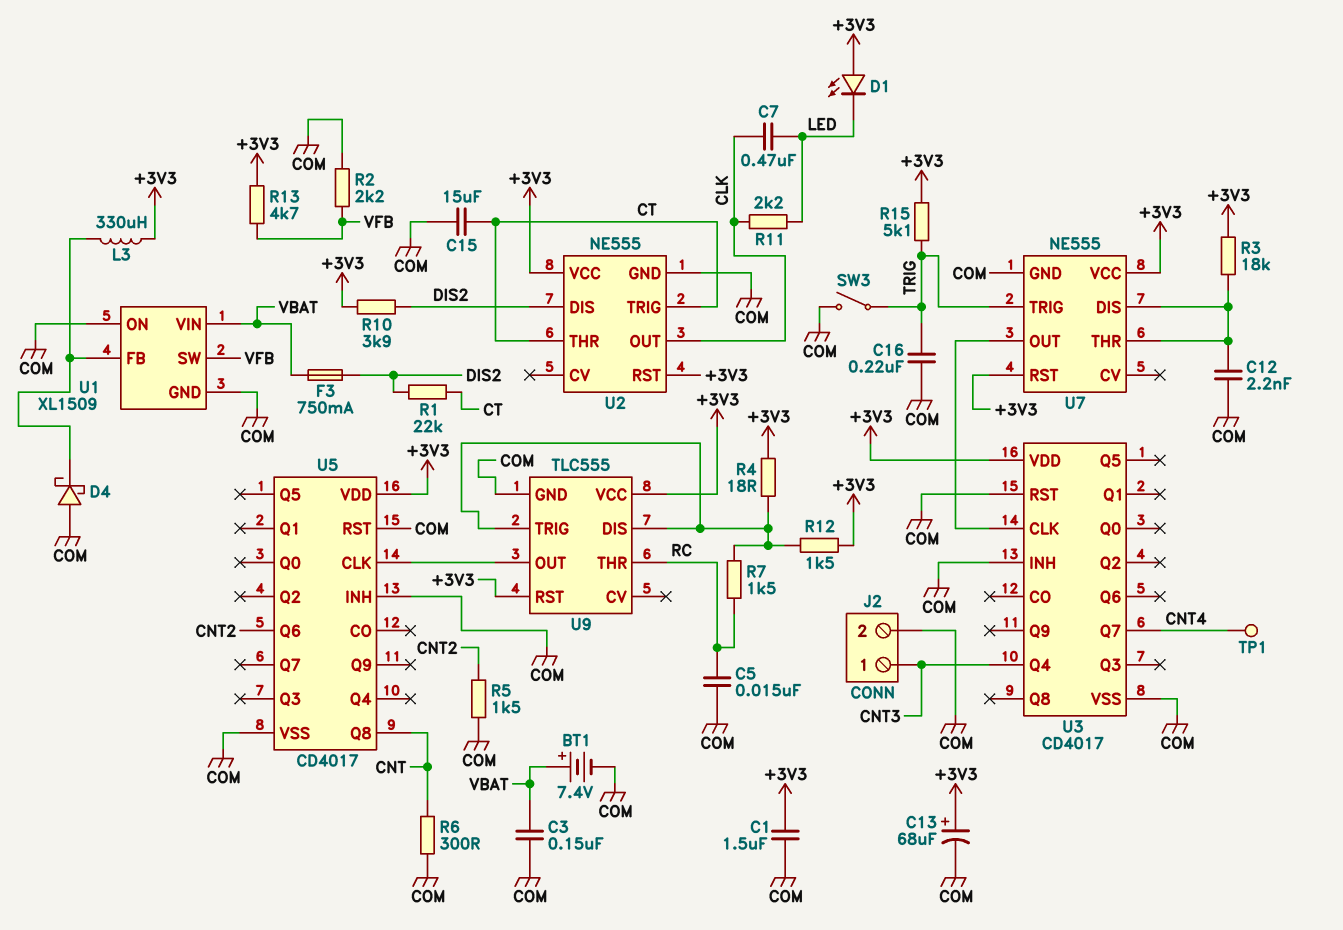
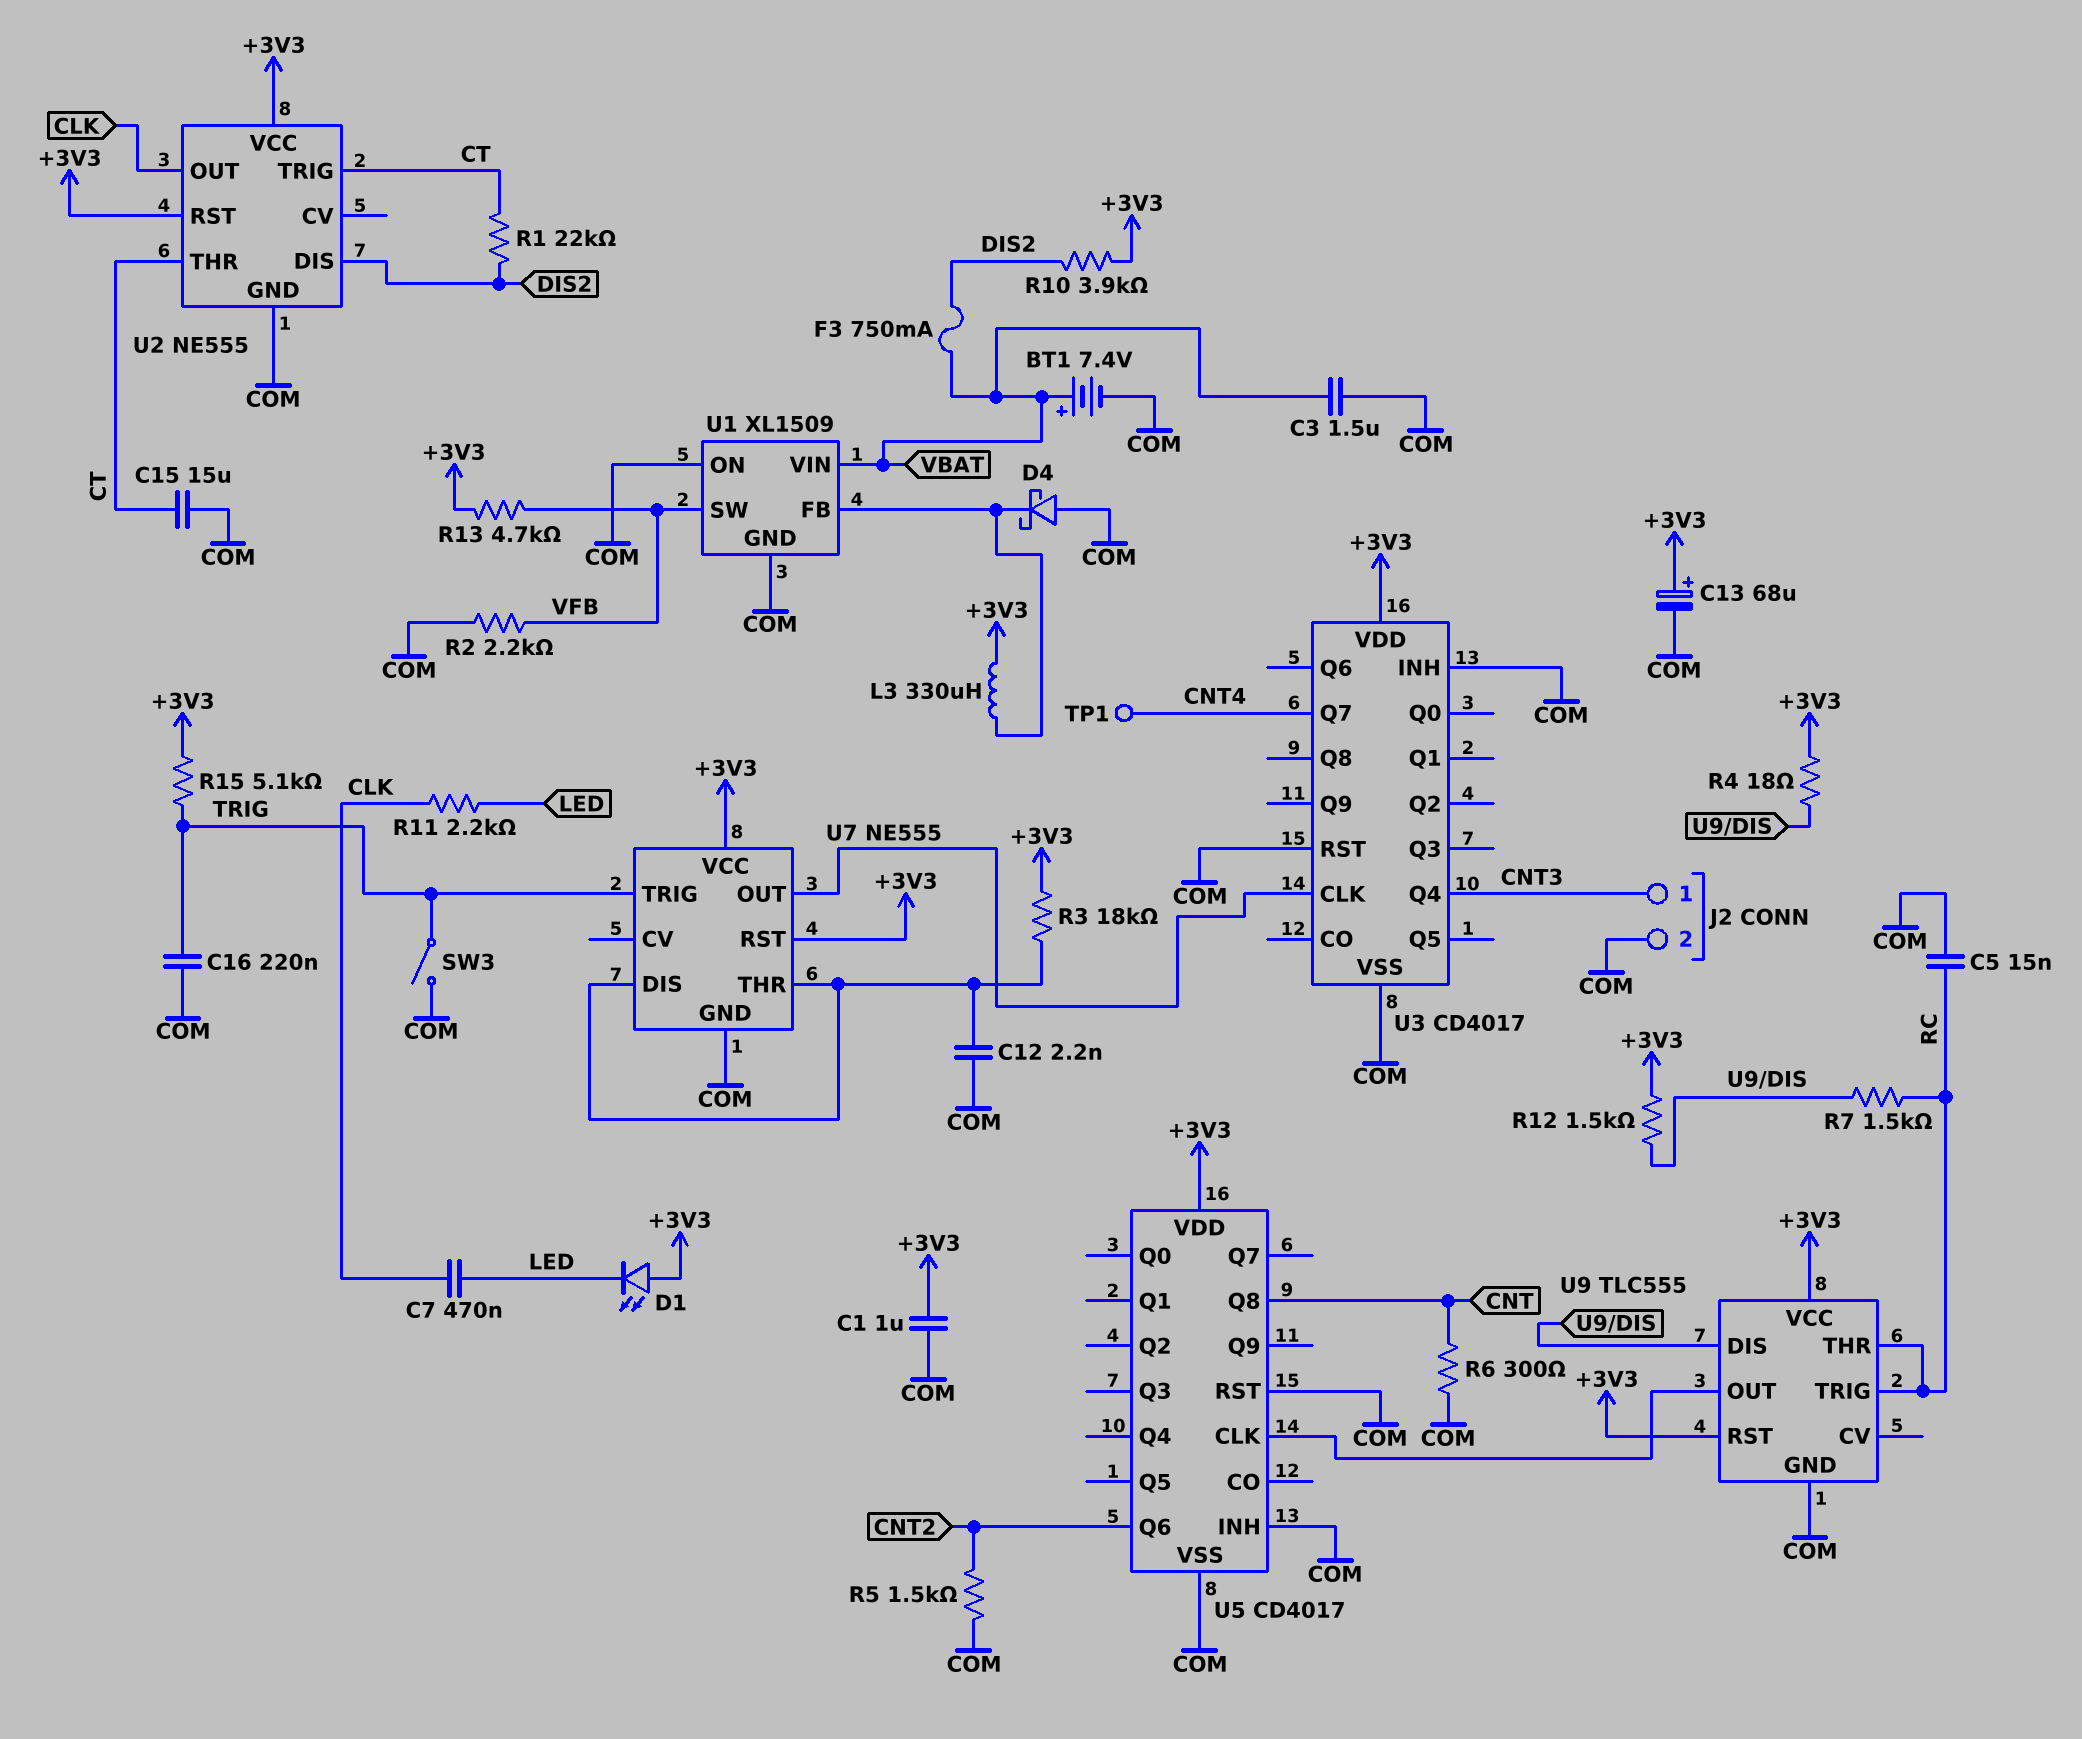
C1: 1.5uF (+3V3, COM) -> 1uF (+3V3, COM)
C3: 150nF (COM, VBAT) -> 1.5uF (COM, VBAT)
U9 pin TRIG: U9/DIS -> RC

